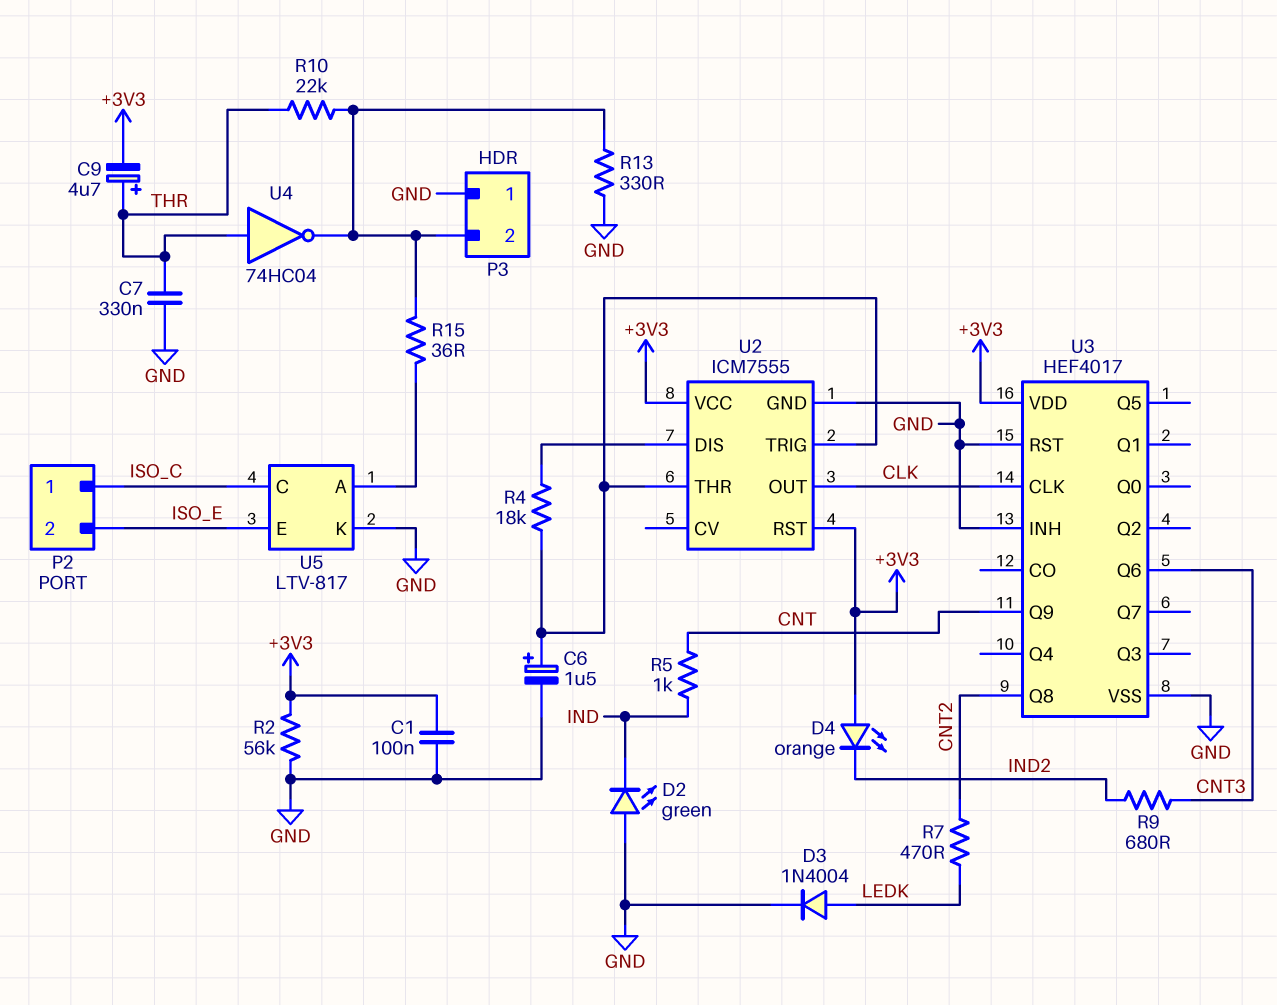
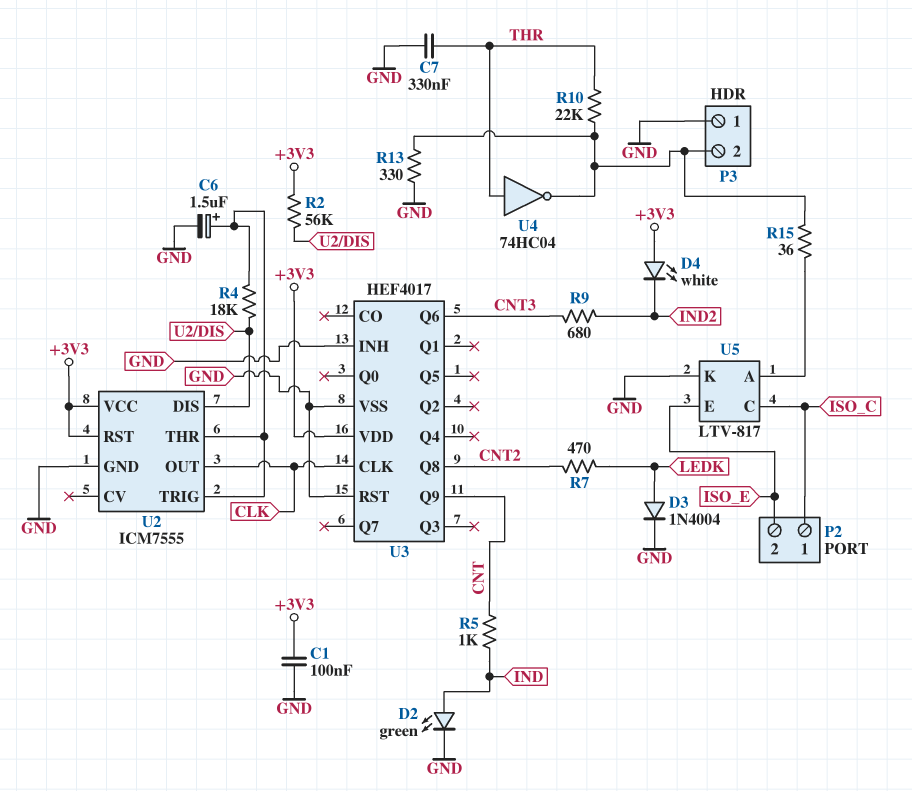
C9: 4.7uF (plus THR, minus +3V3) -> none
D2: LED green (A GND, K IND) -> LED green (A IND, K GND)
D4: LED orange (A +3V3, K IND2) -> LED white (A +3V3, K IND2)
R2: 56k (+3V3, GND) -> 56k (+3V3, U2/DIS)

